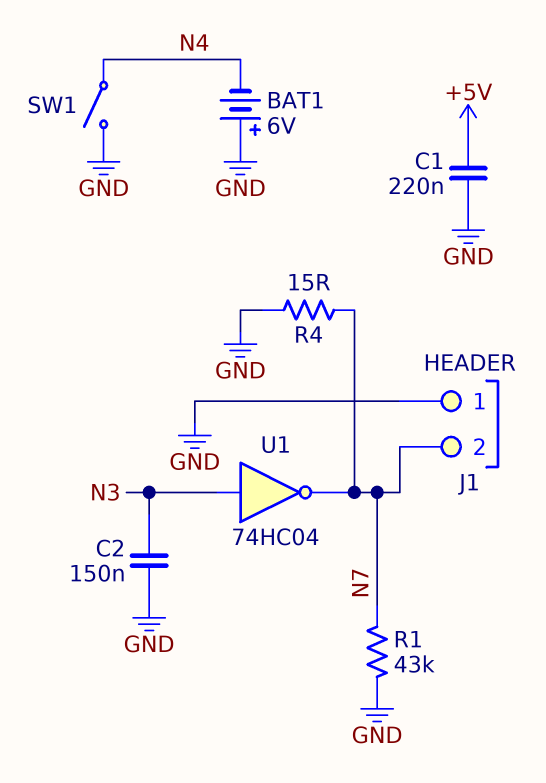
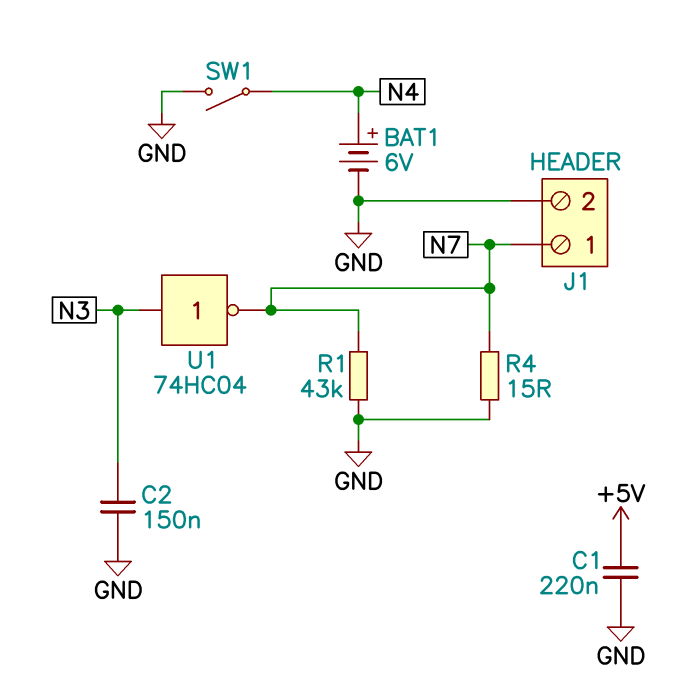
BAT1: 6V (plus GND, minus N4) -> 6V (plus N4, minus GND)
J1 pin 1: GND -> N7
J1 pin 2: N7 -> GND

